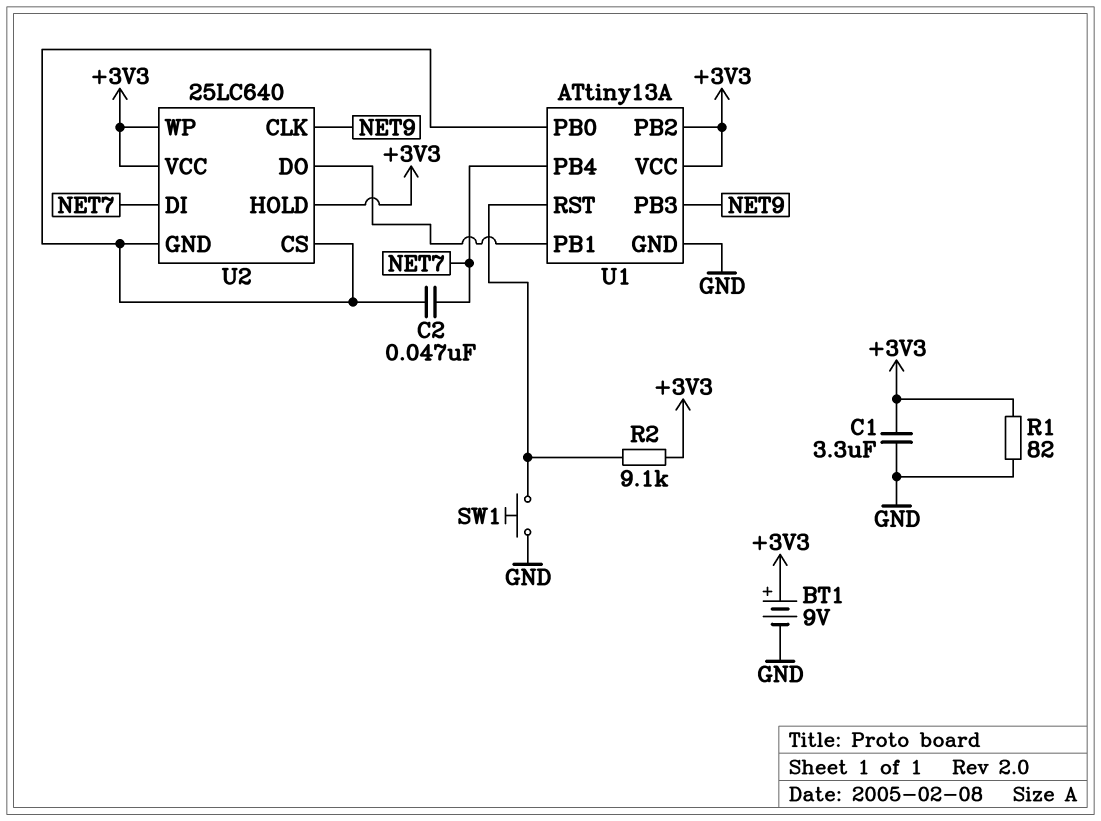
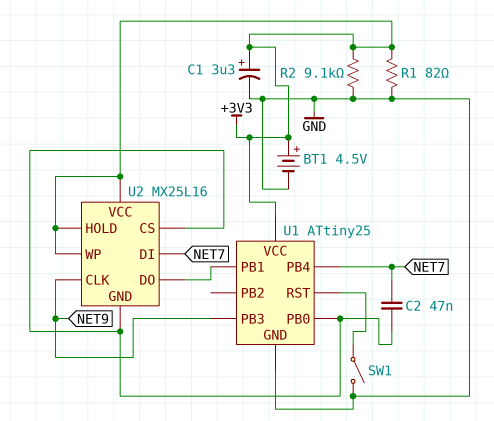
BT1: 9V (plus +3V3, minus GND) -> 4.5V (plus +3V3, minus GND)
C1: 3.3uF (+3V3, GND) -> 3.3uF (plus +3V3, minus GND)
R2: 9.1k (+3V3, U1/RST) -> 9.1k (+3V3, GND)
SW1: button (GND, U1/RST) -> switch (GND, U1/RST)
U1: ATtiny13A -> ATtiny25
U1 pin PB2: +3V3 -> none
U2: 25LC640 -> MX25L16

